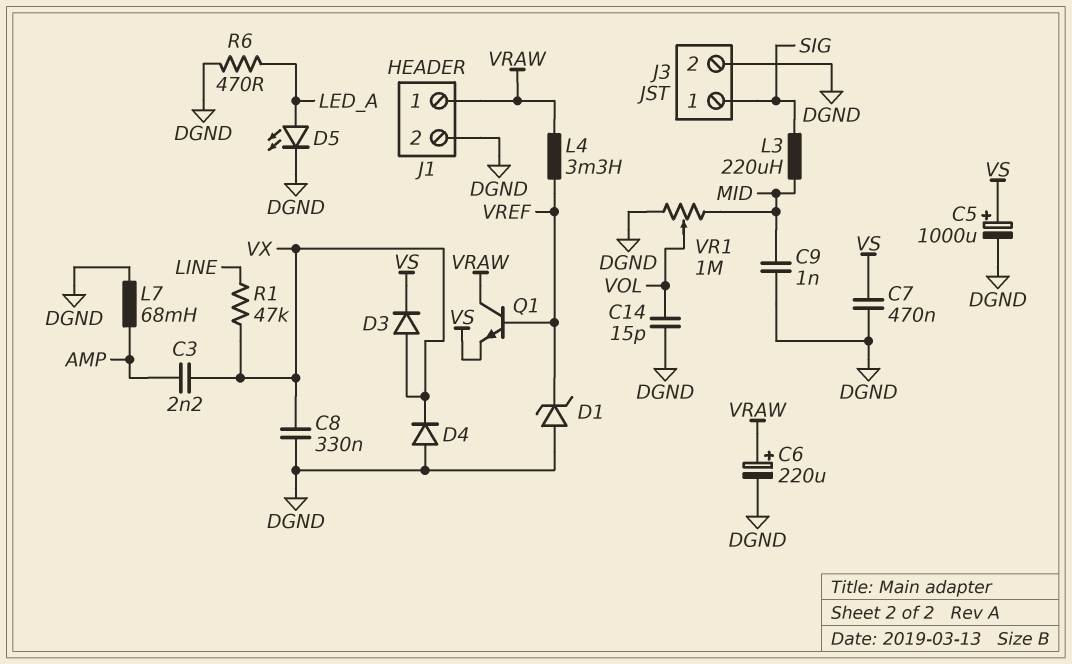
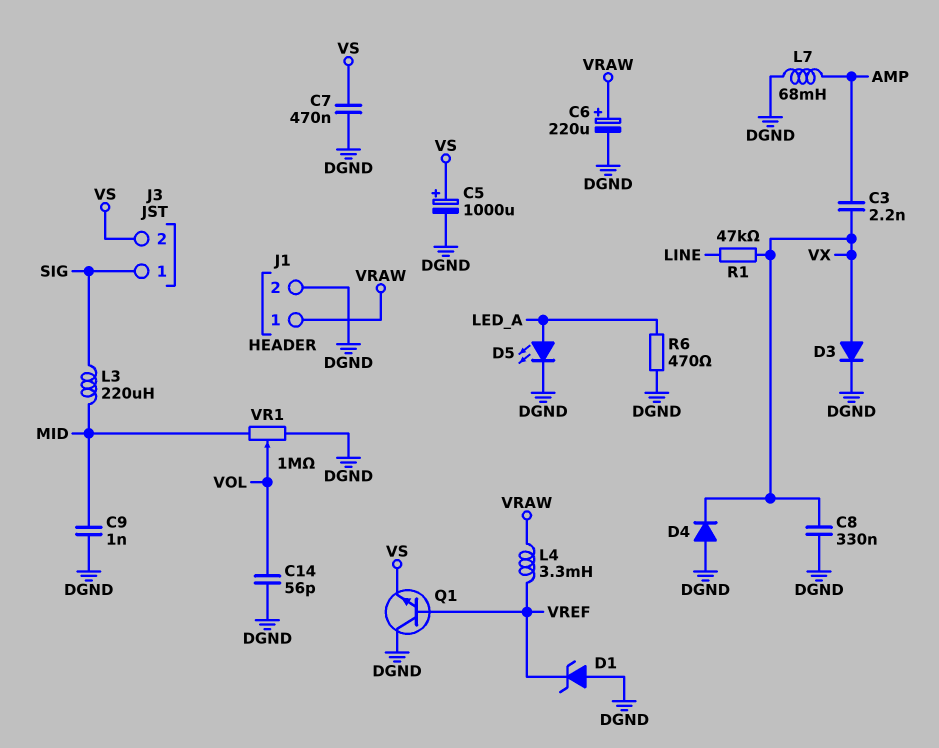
C14: 15pF (DGND, VOL) -> 56pF (DGND, VOL)
D3: diode (A VX, K VS) -> diode (A VX, K DGND)
J3 pin 2: DGND -> VS
Q1: NPN (B VREF, C VRAW, E VS) -> NPN (B VREF, C DGND, E VS)

